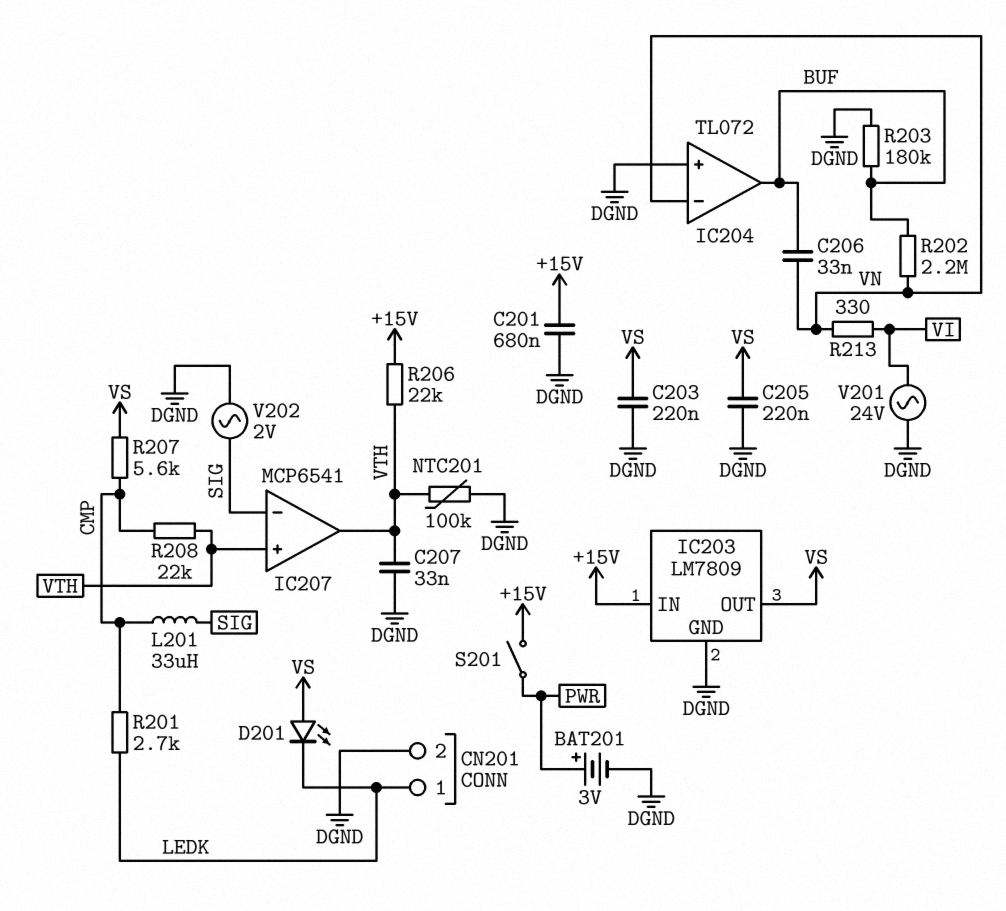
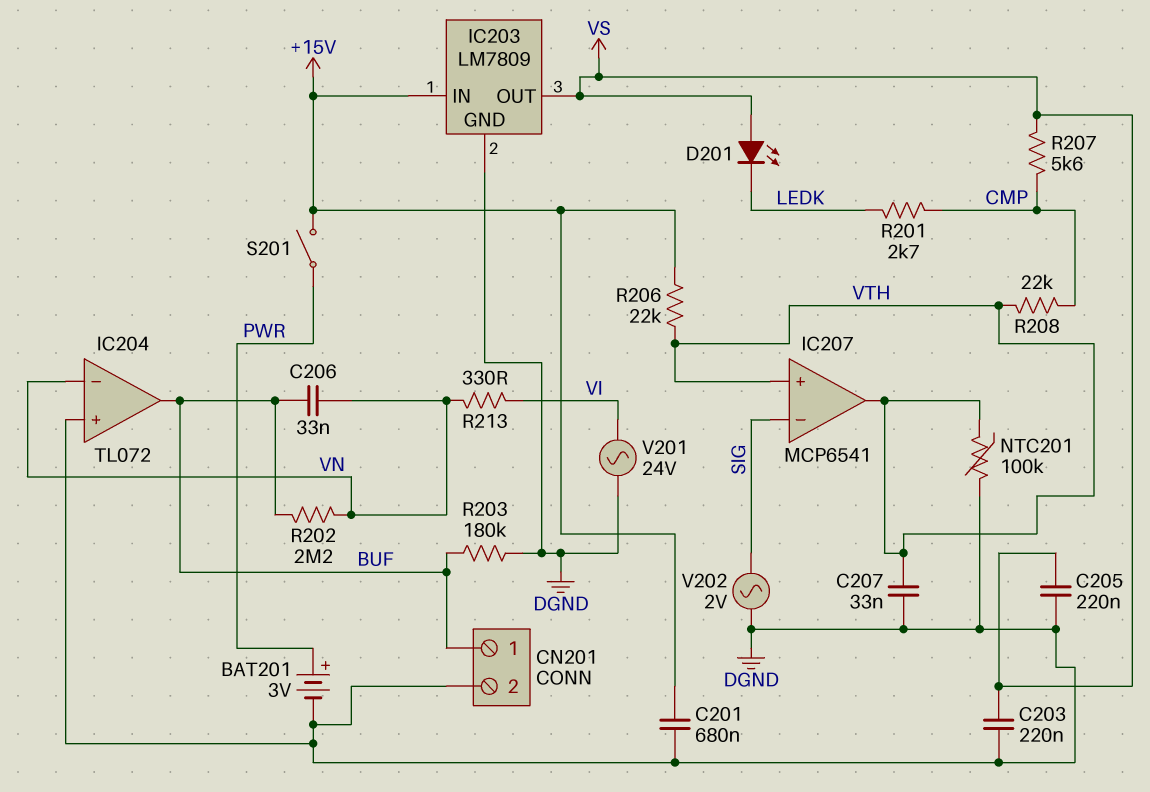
CN201 pin 1: LEDK -> BUF
L201: 33uH (CMP, SIG) -> none

